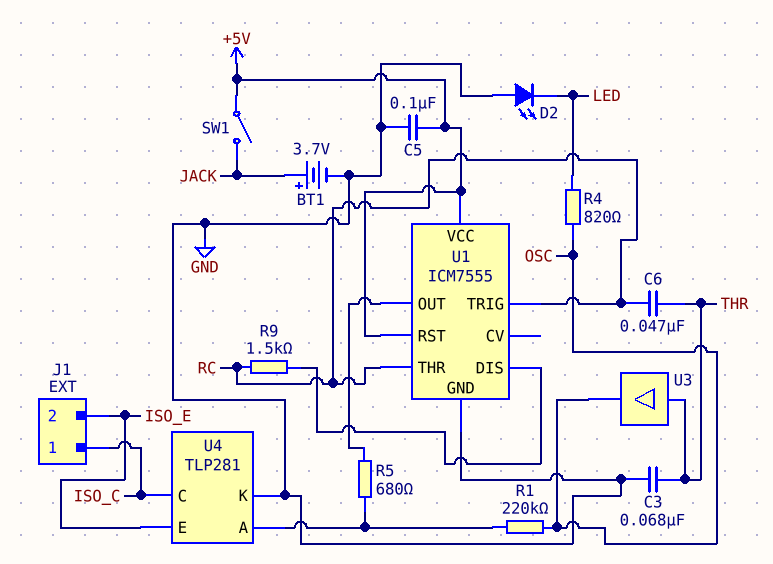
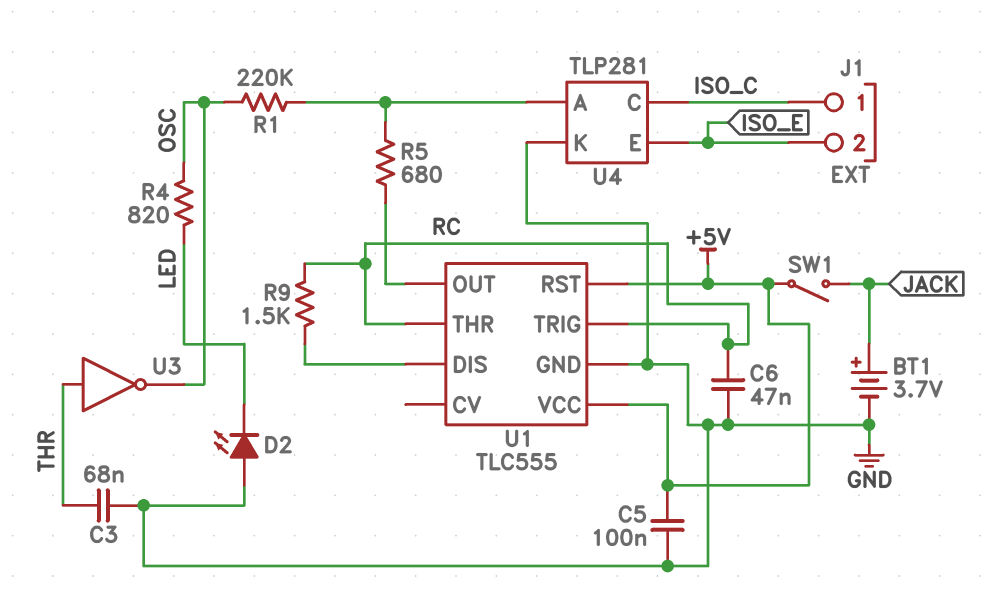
C6: 47nF (RC, THR) -> 47nF (GND, RC)
U1: ICM7555 -> TLC555
U3: buffer (in THR, out OSC) -> NOT (in THR, out OSC)

